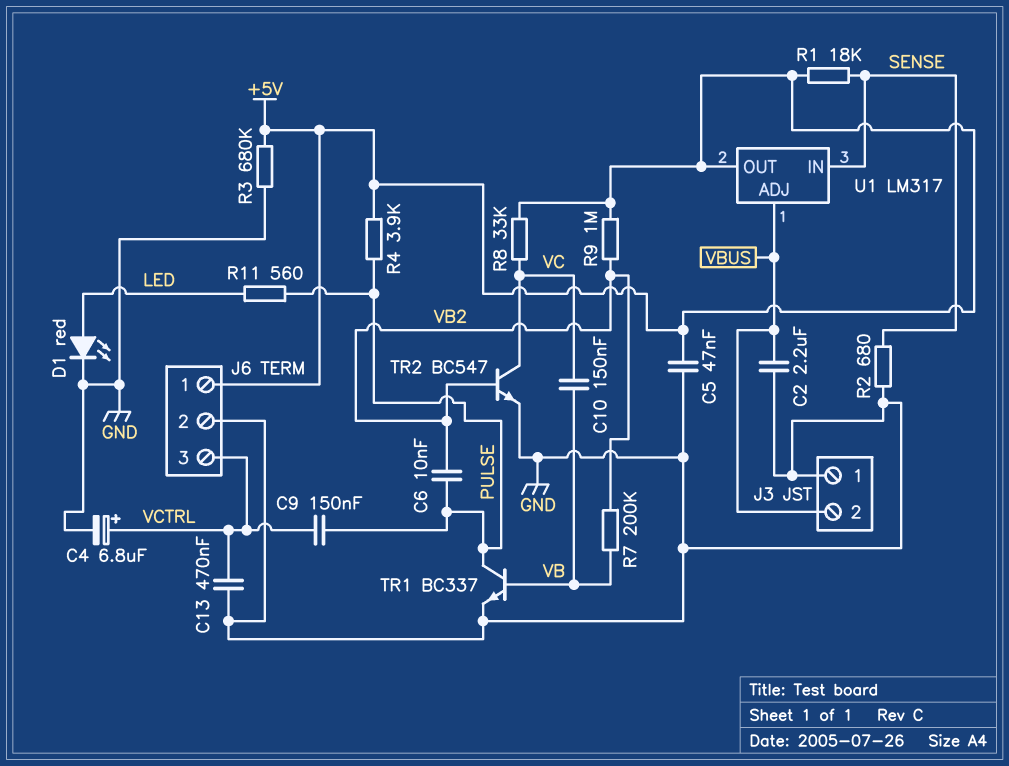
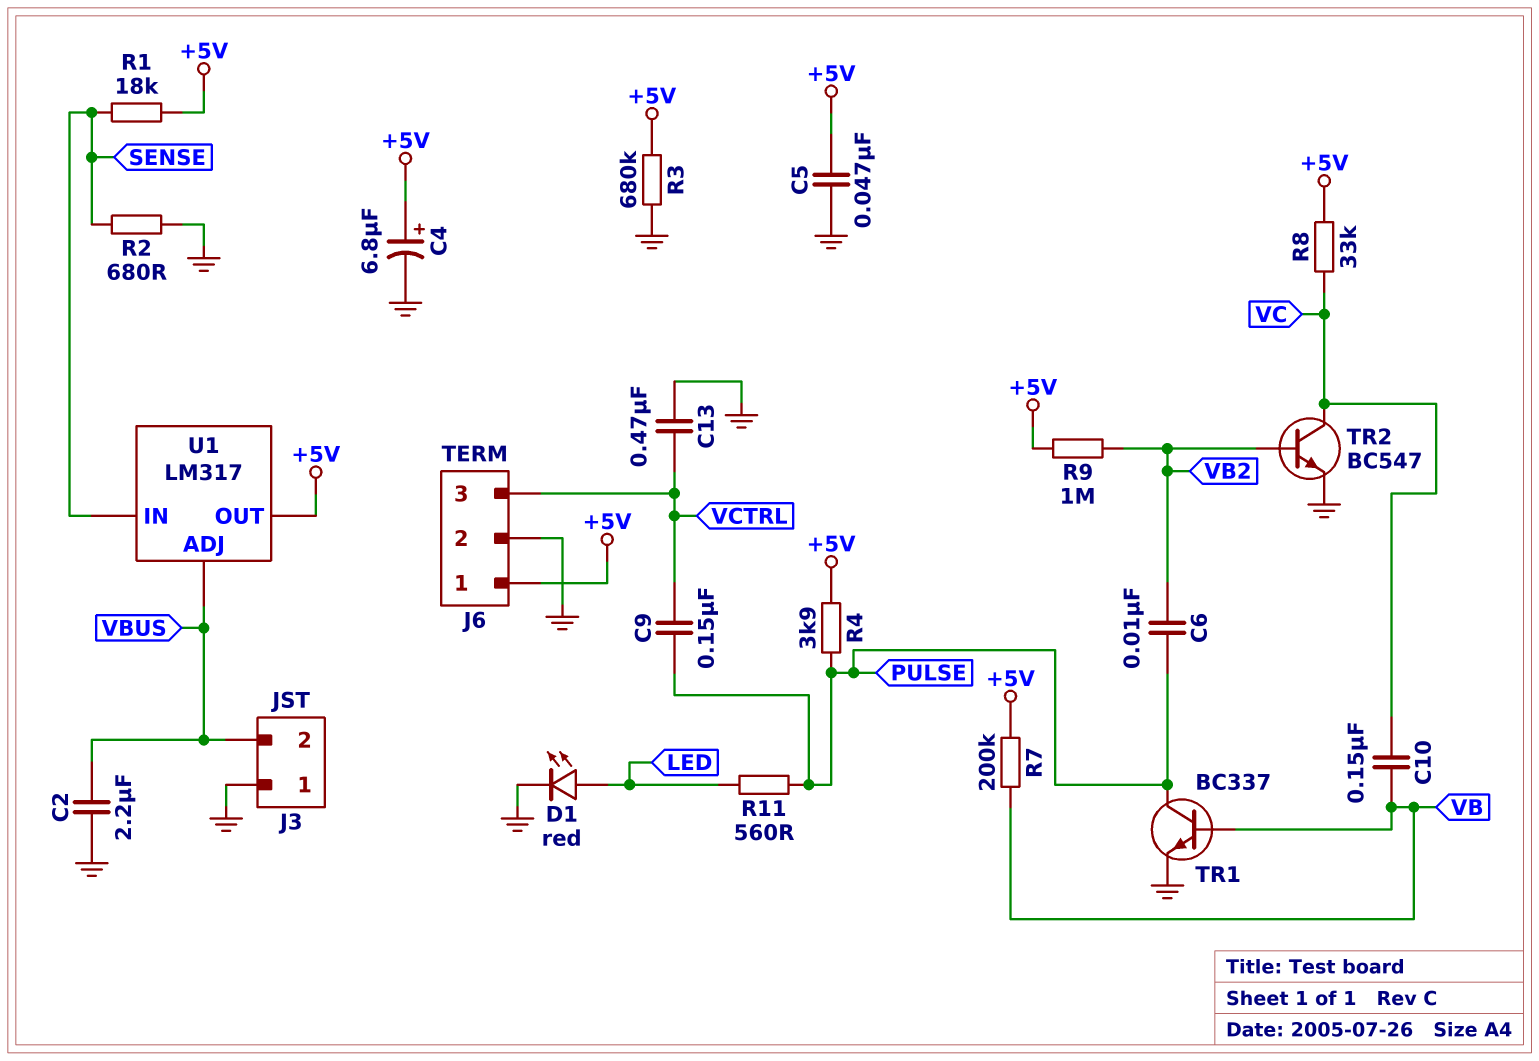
C4: 6.8uF (plus VCTRL, minus GND) -> 6.8uF (plus +5V, minus GND)
R7: 200k (VB, VB2) -> 200k (+5V, VB)

